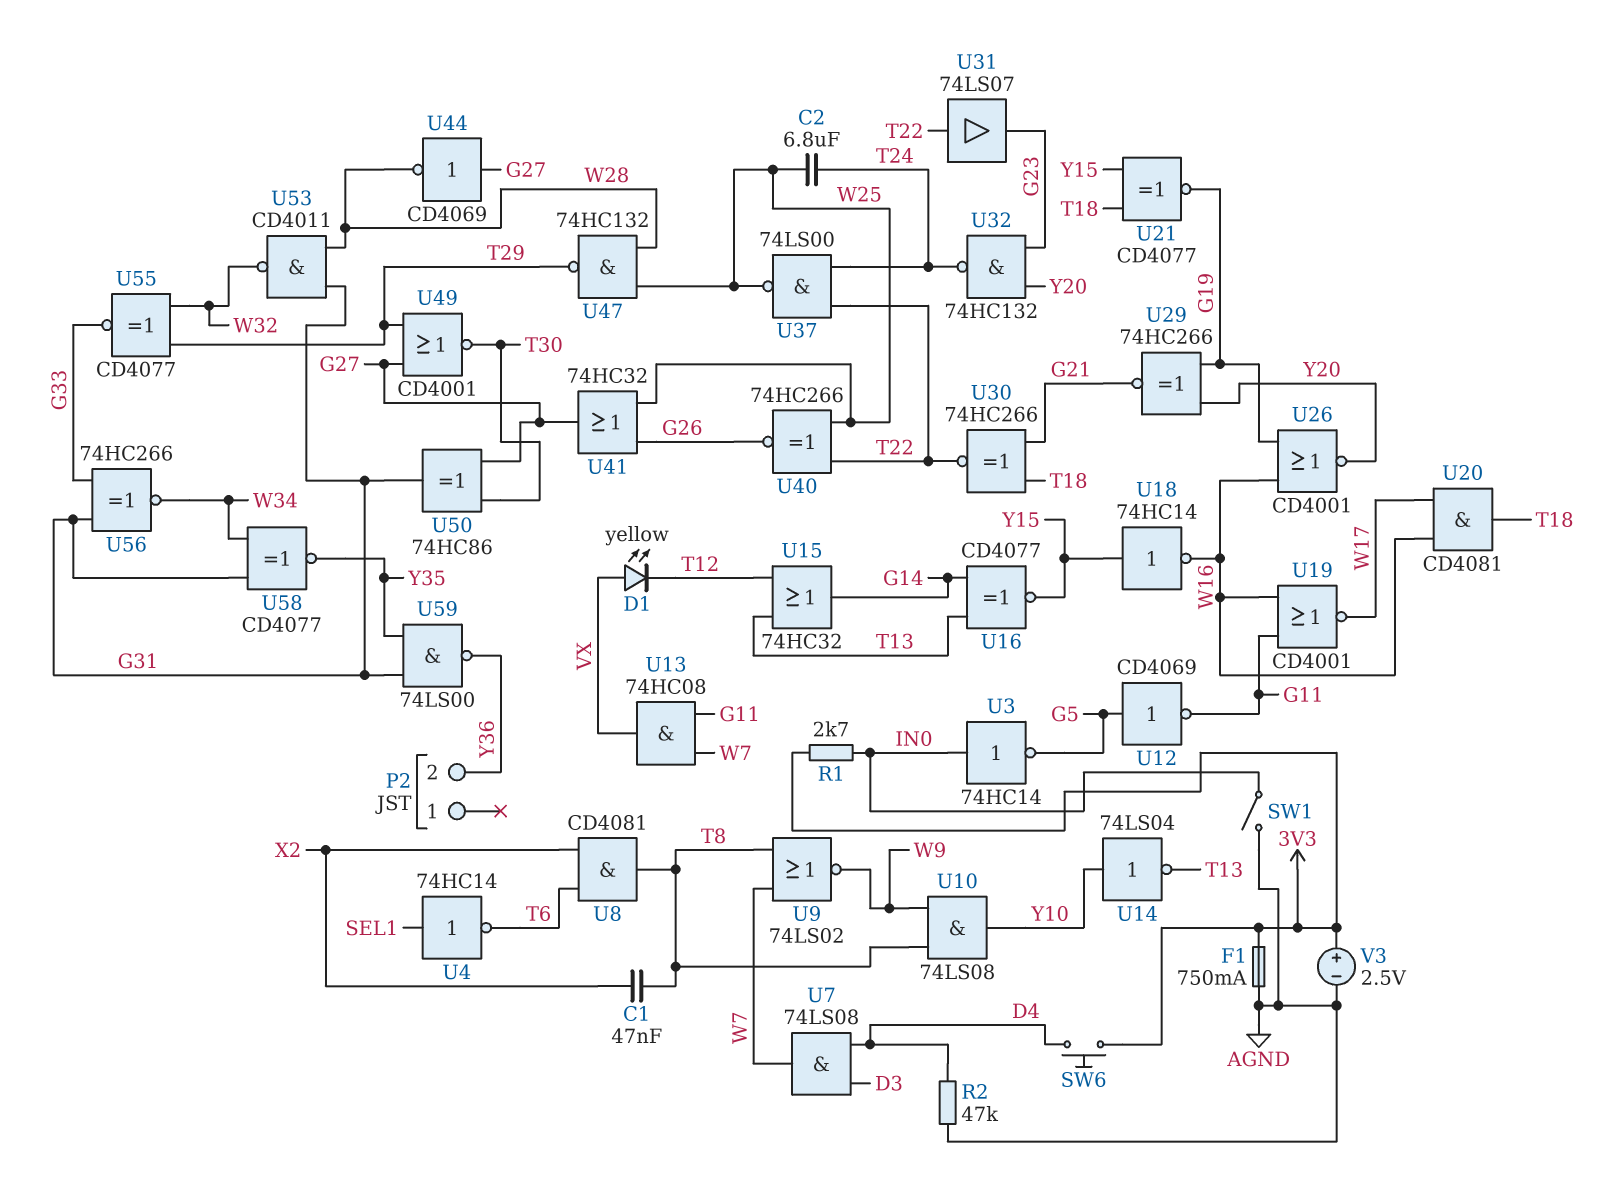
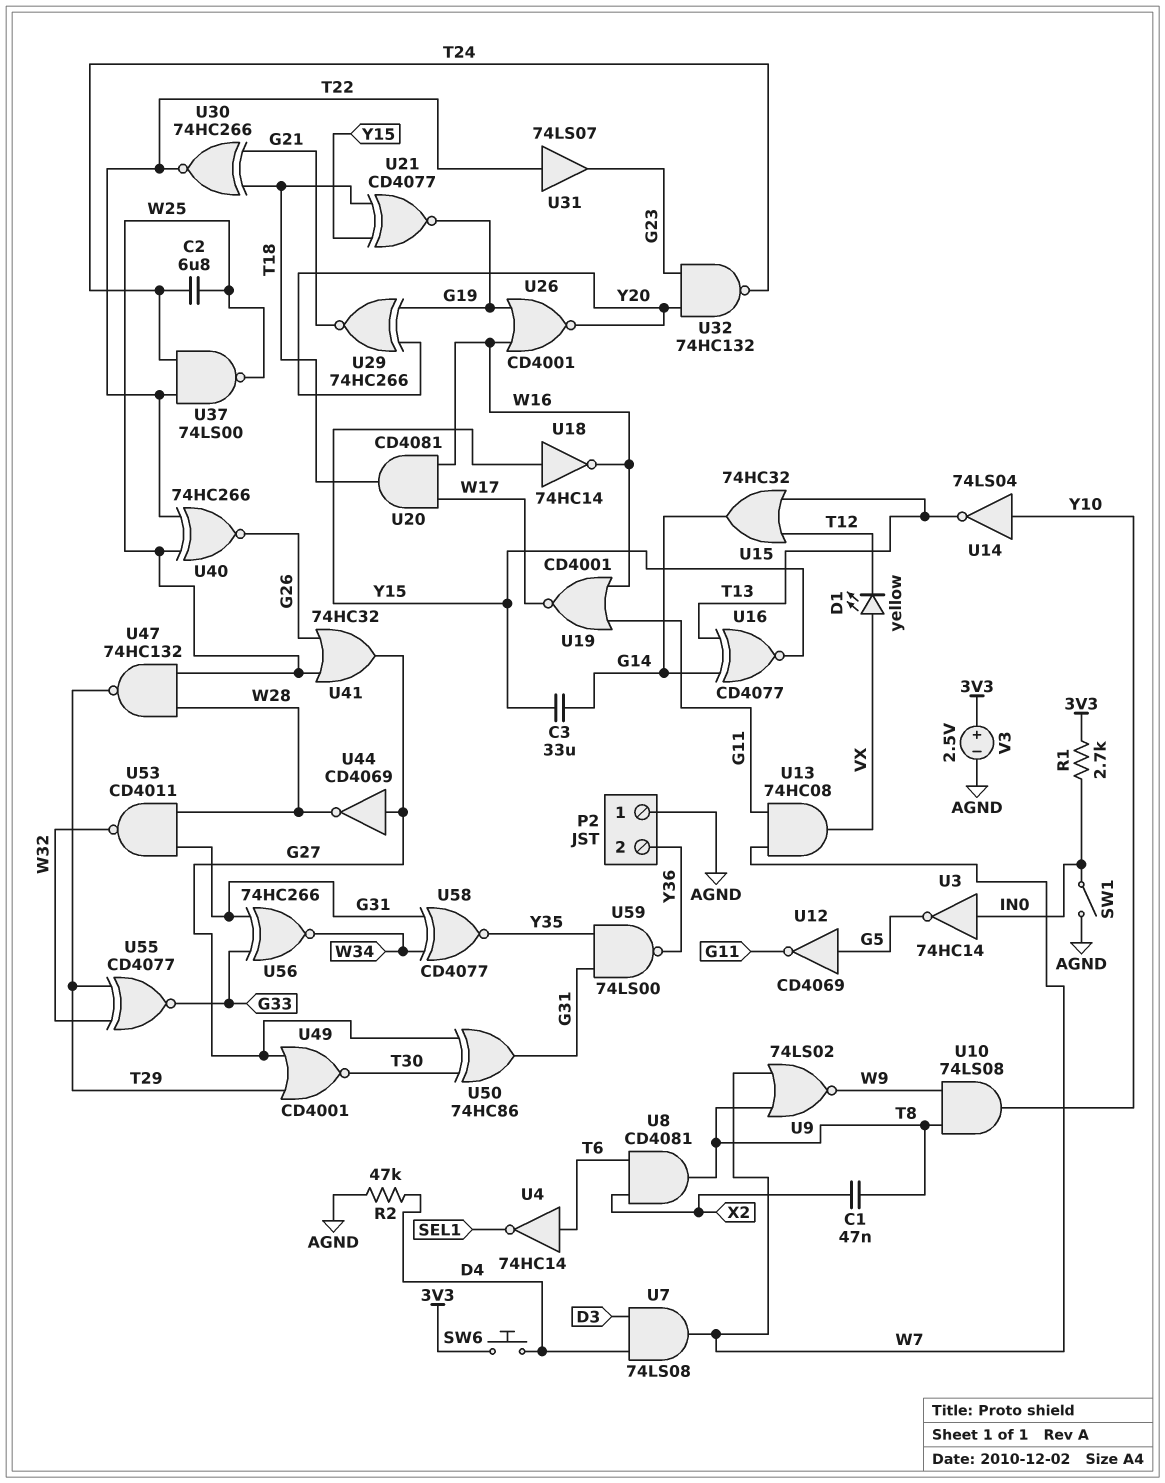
C3: none -> 33uF (G14, Y15)
F1: 750mA (3V3, AGND) -> none
P2 pin 1: none -> AGND
U4: NOT 74HC14 (in SEL1, out T6) -> NOT 74HC14 (in T6, out SEL1)

